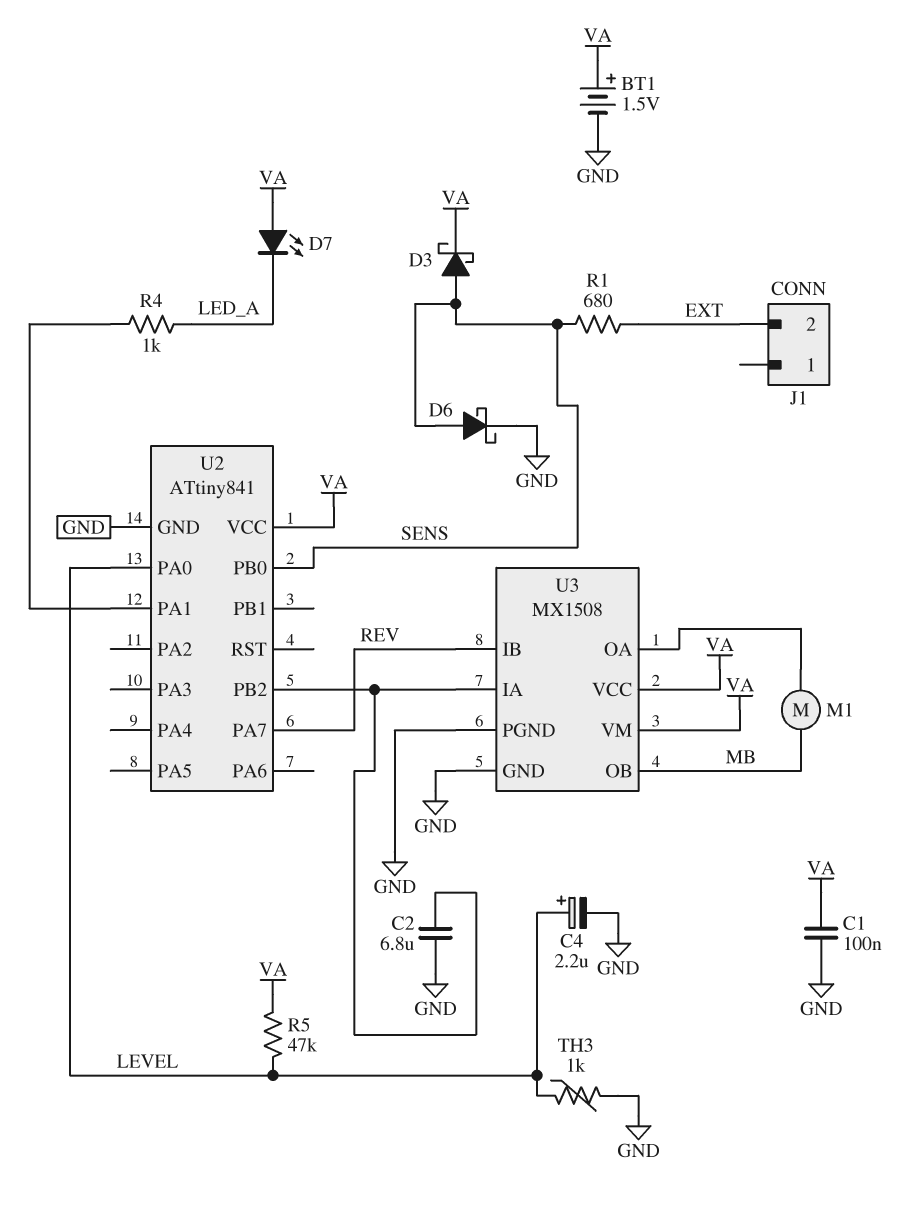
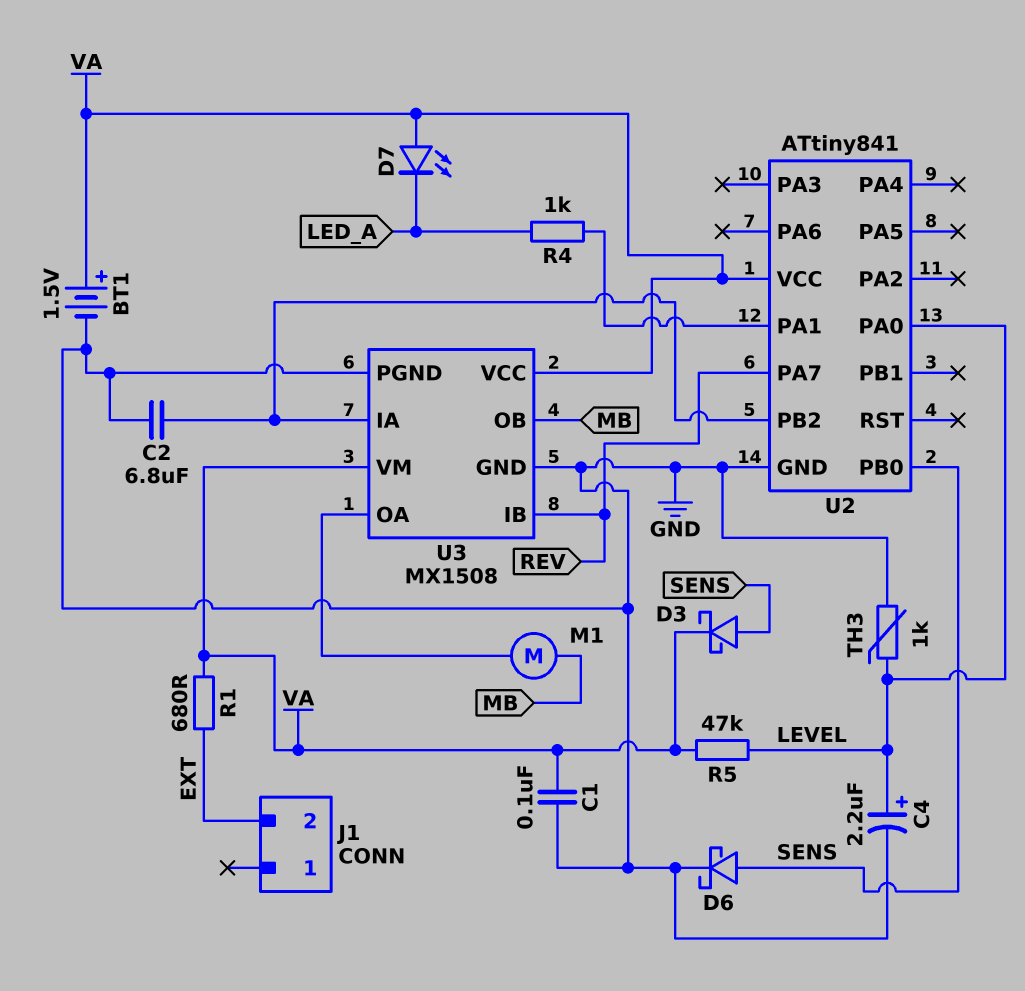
R1: 680 (EXT, SENS) -> 680 (EXT, VA)

